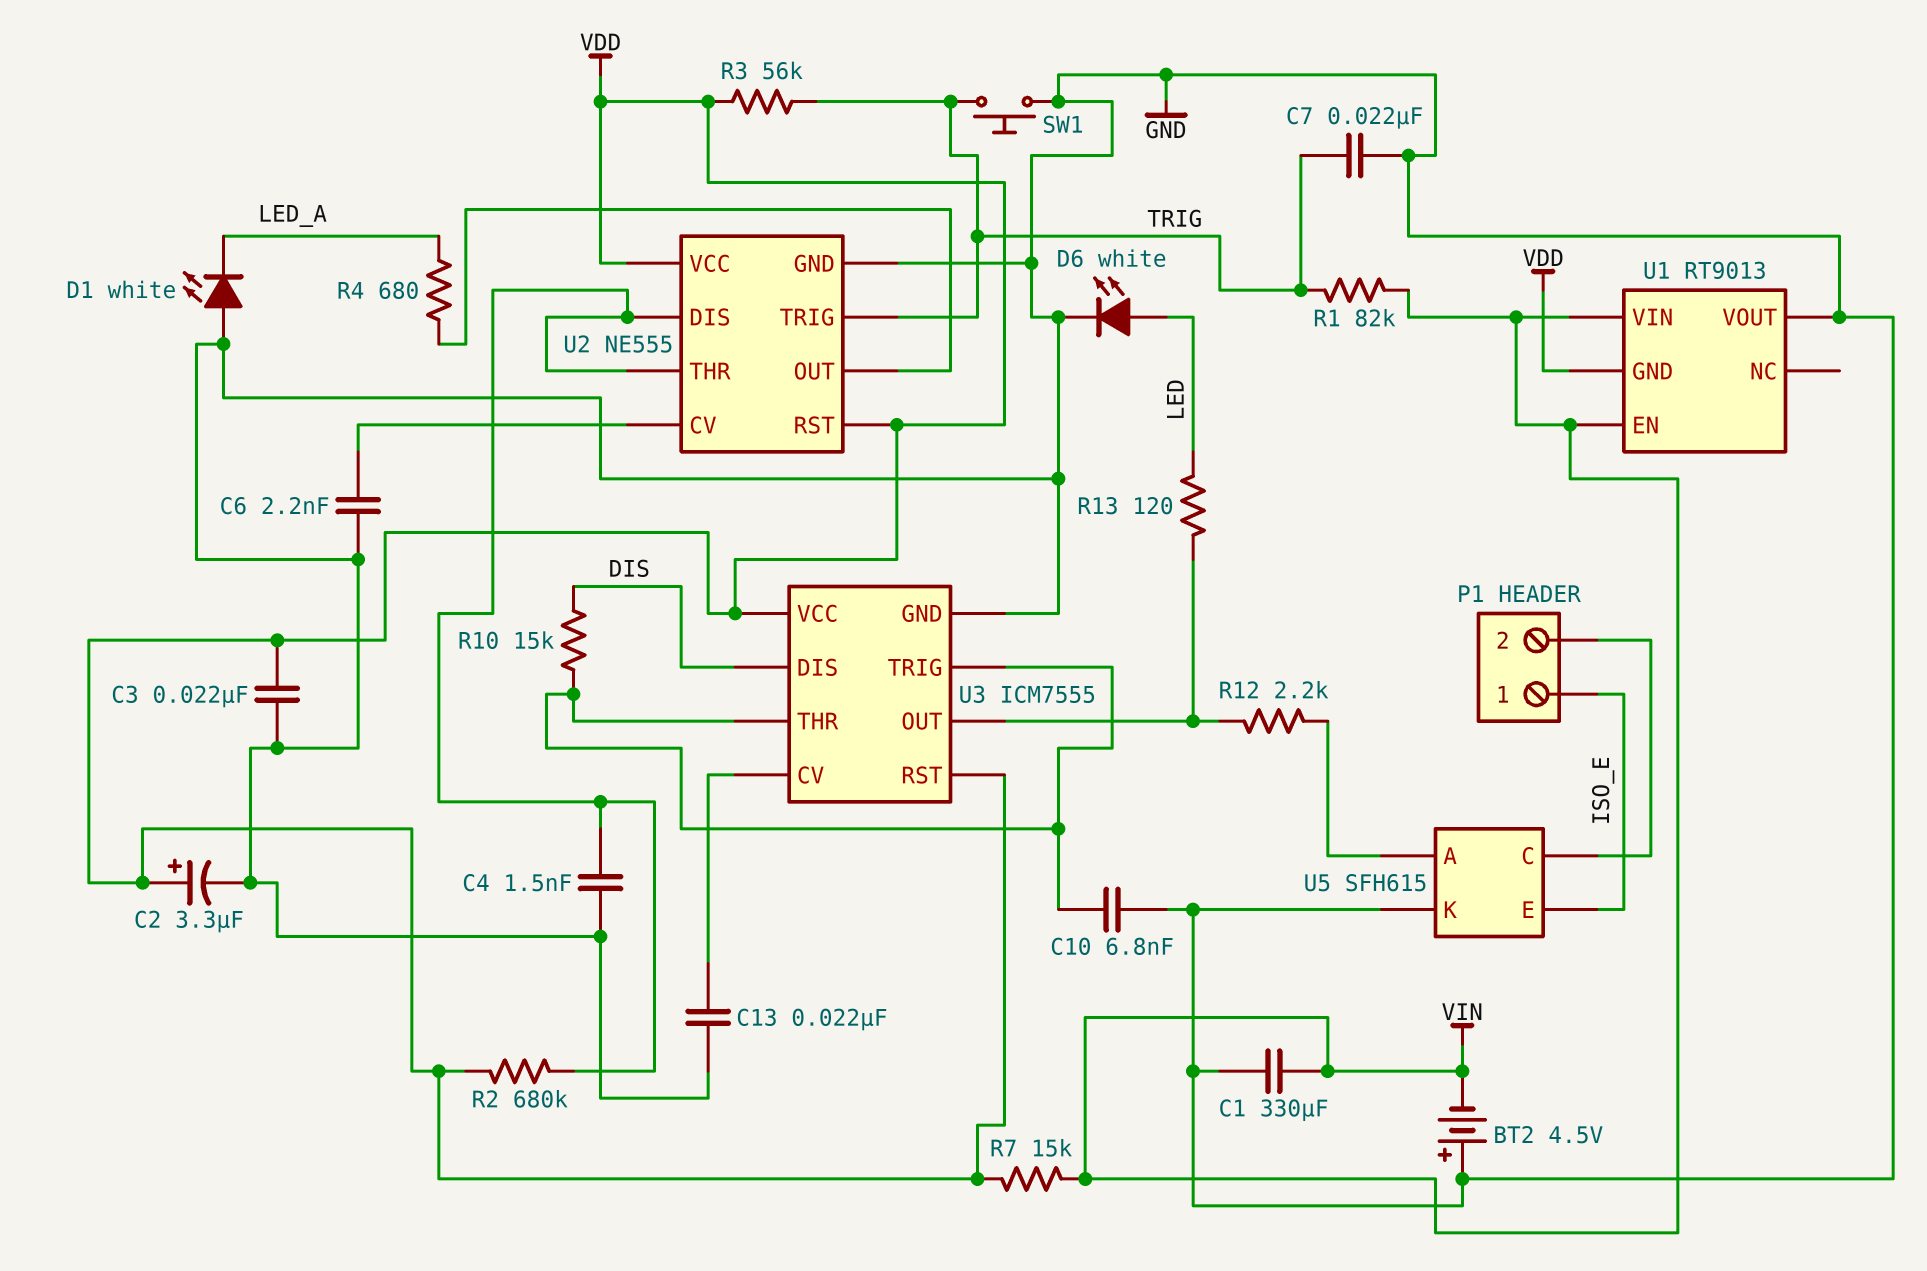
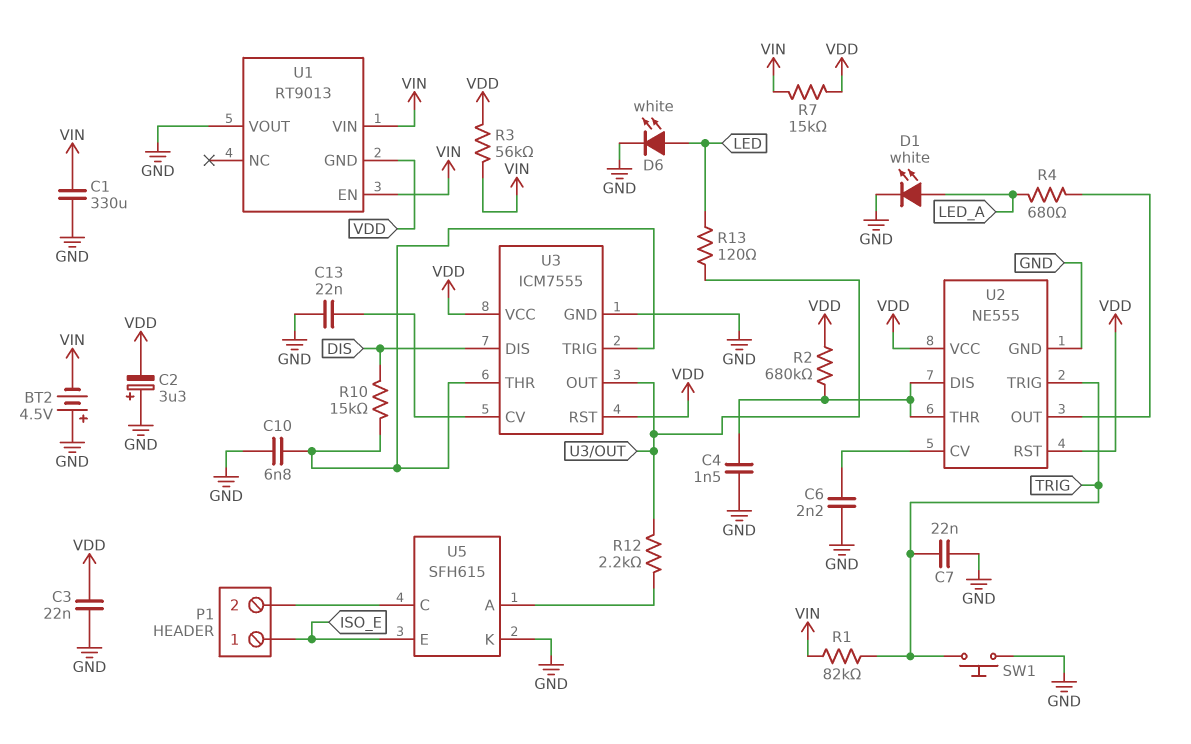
C2: 3.3uF (plus VDD, minus GND) -> 3.3uF (plus GND, minus VDD)
D1: LED white (A GND, K LED_A) -> LED white (A LED_A, K GND)
R3: 56k (TRIG, VDD) -> 56k (VDD, VIN)

